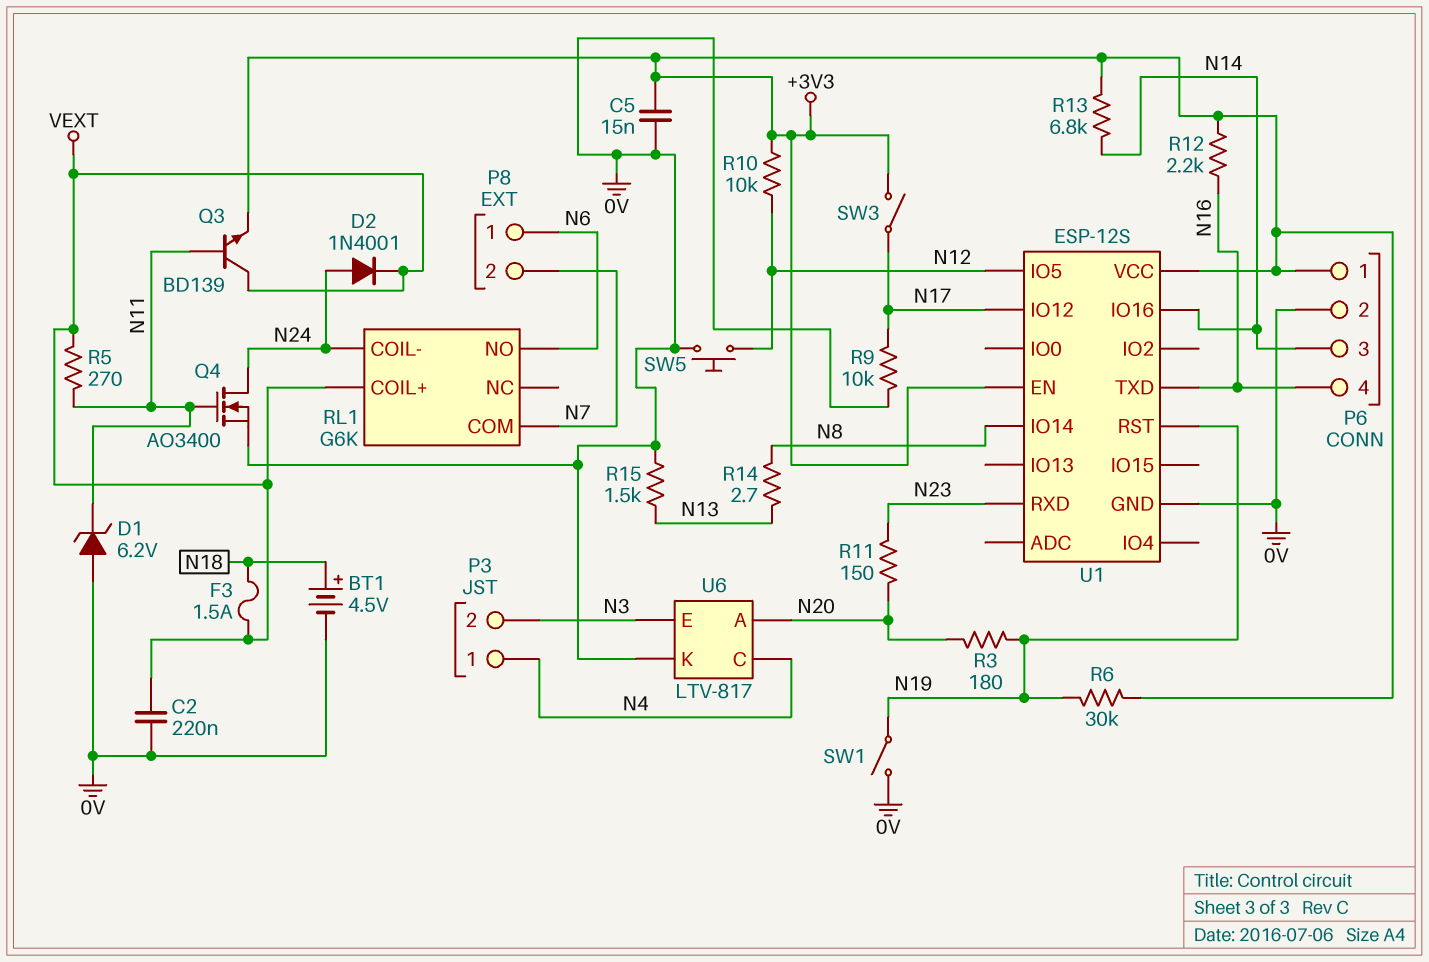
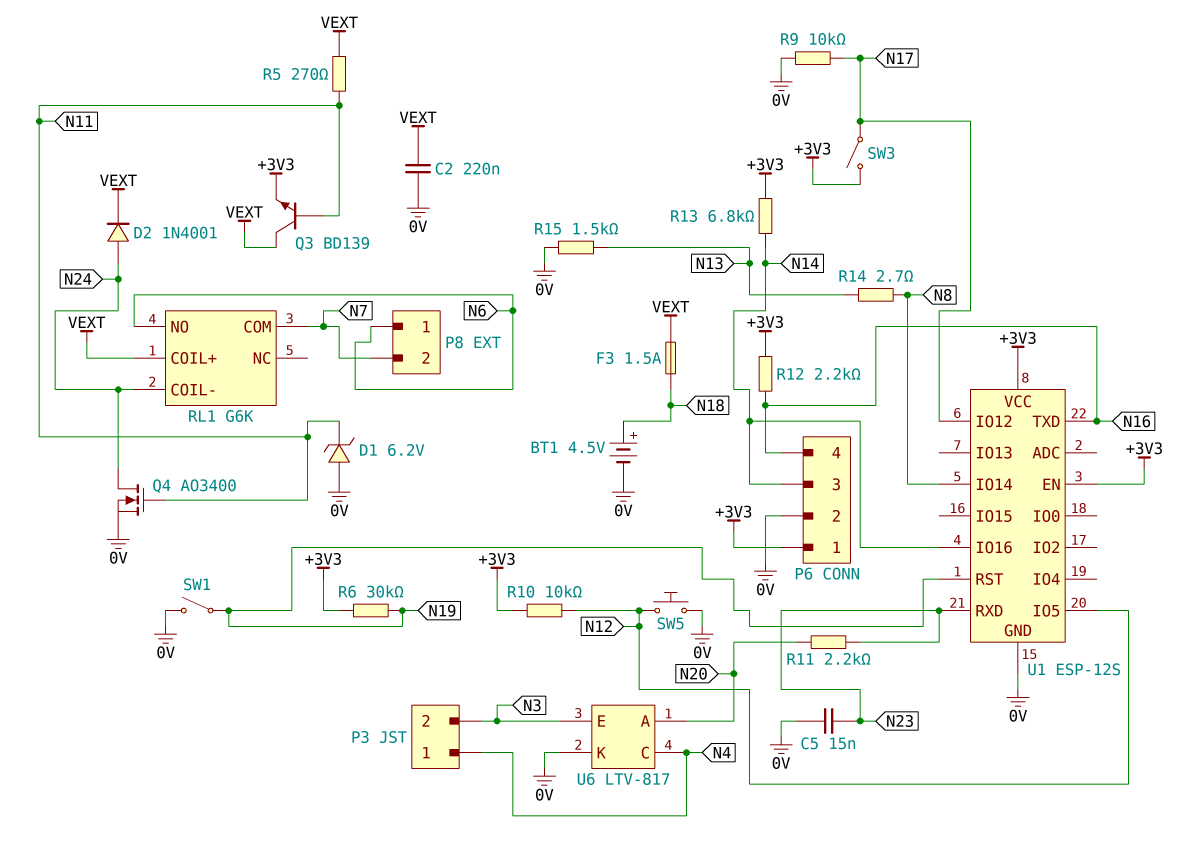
C5: 15nF (+3V3, 0V) -> 15nF (0V, N23)
R3: 180 (N19, N20) -> none
R11: 150 (N20, N23) -> 2.2k (N20, N23)

